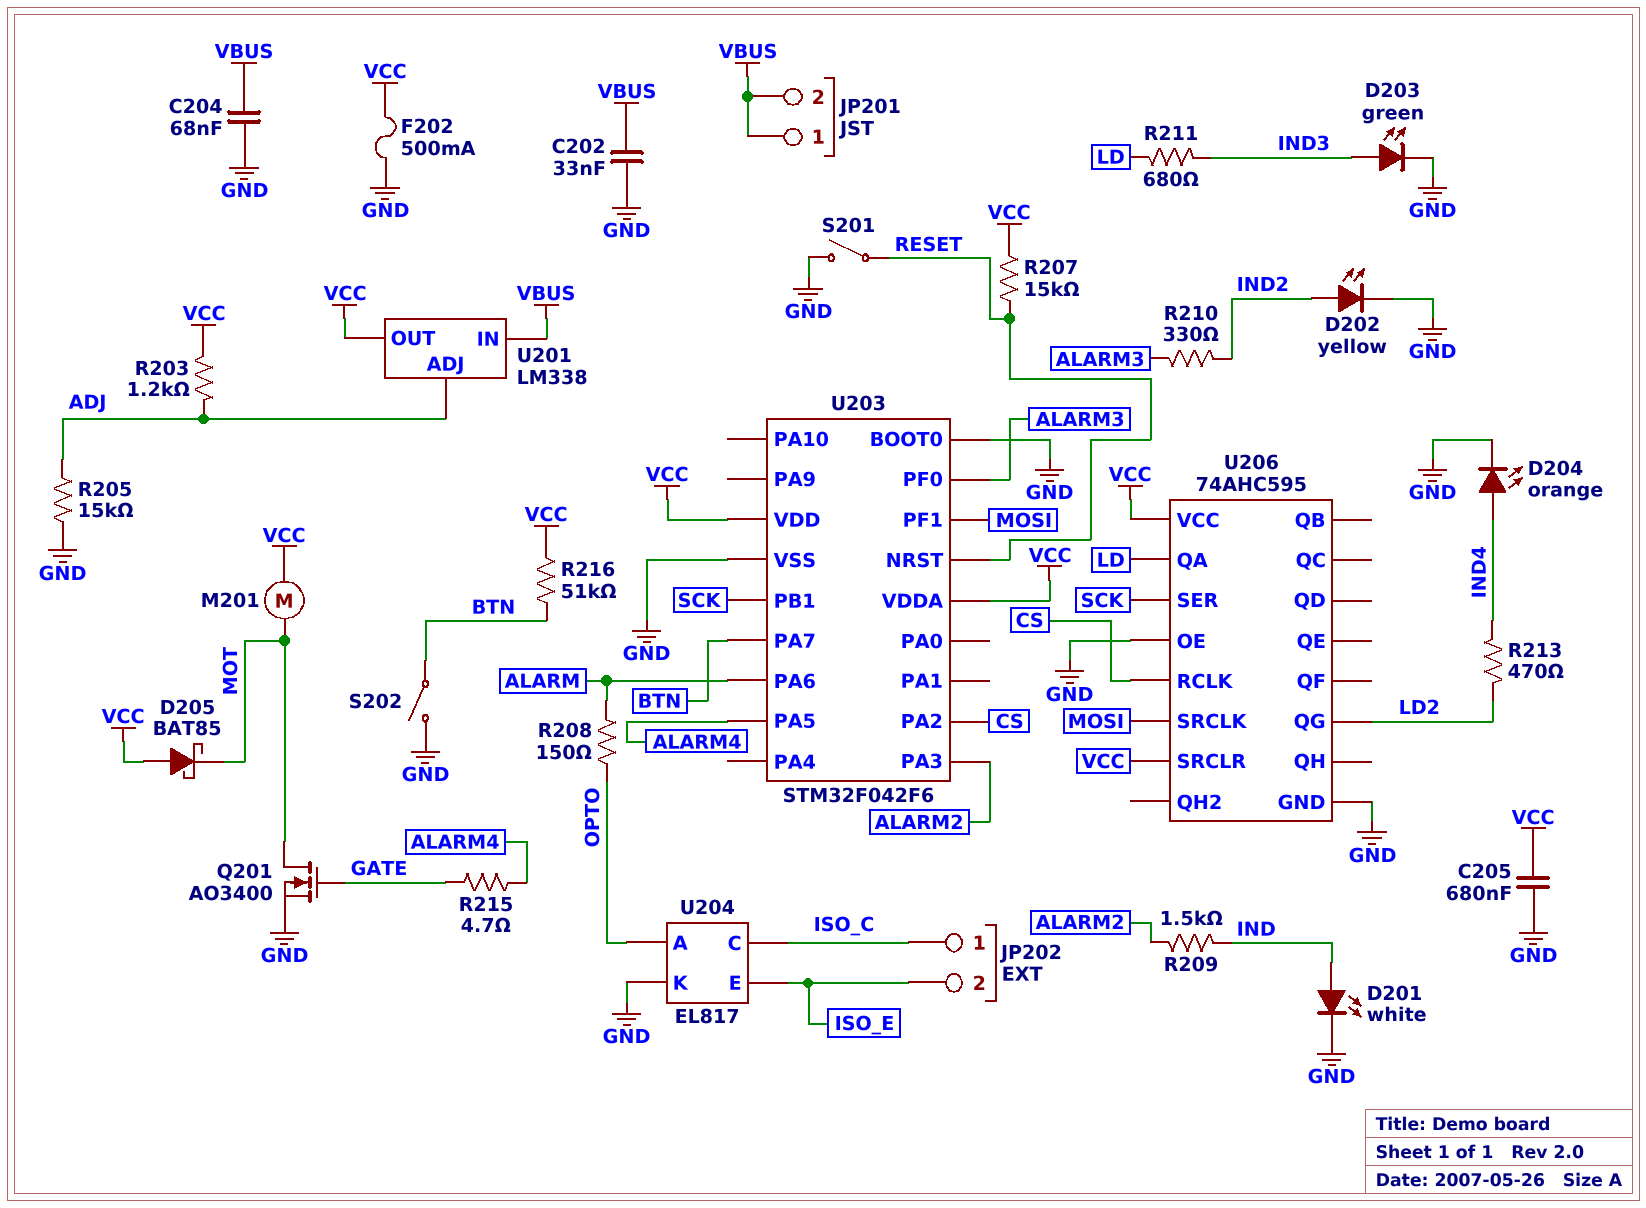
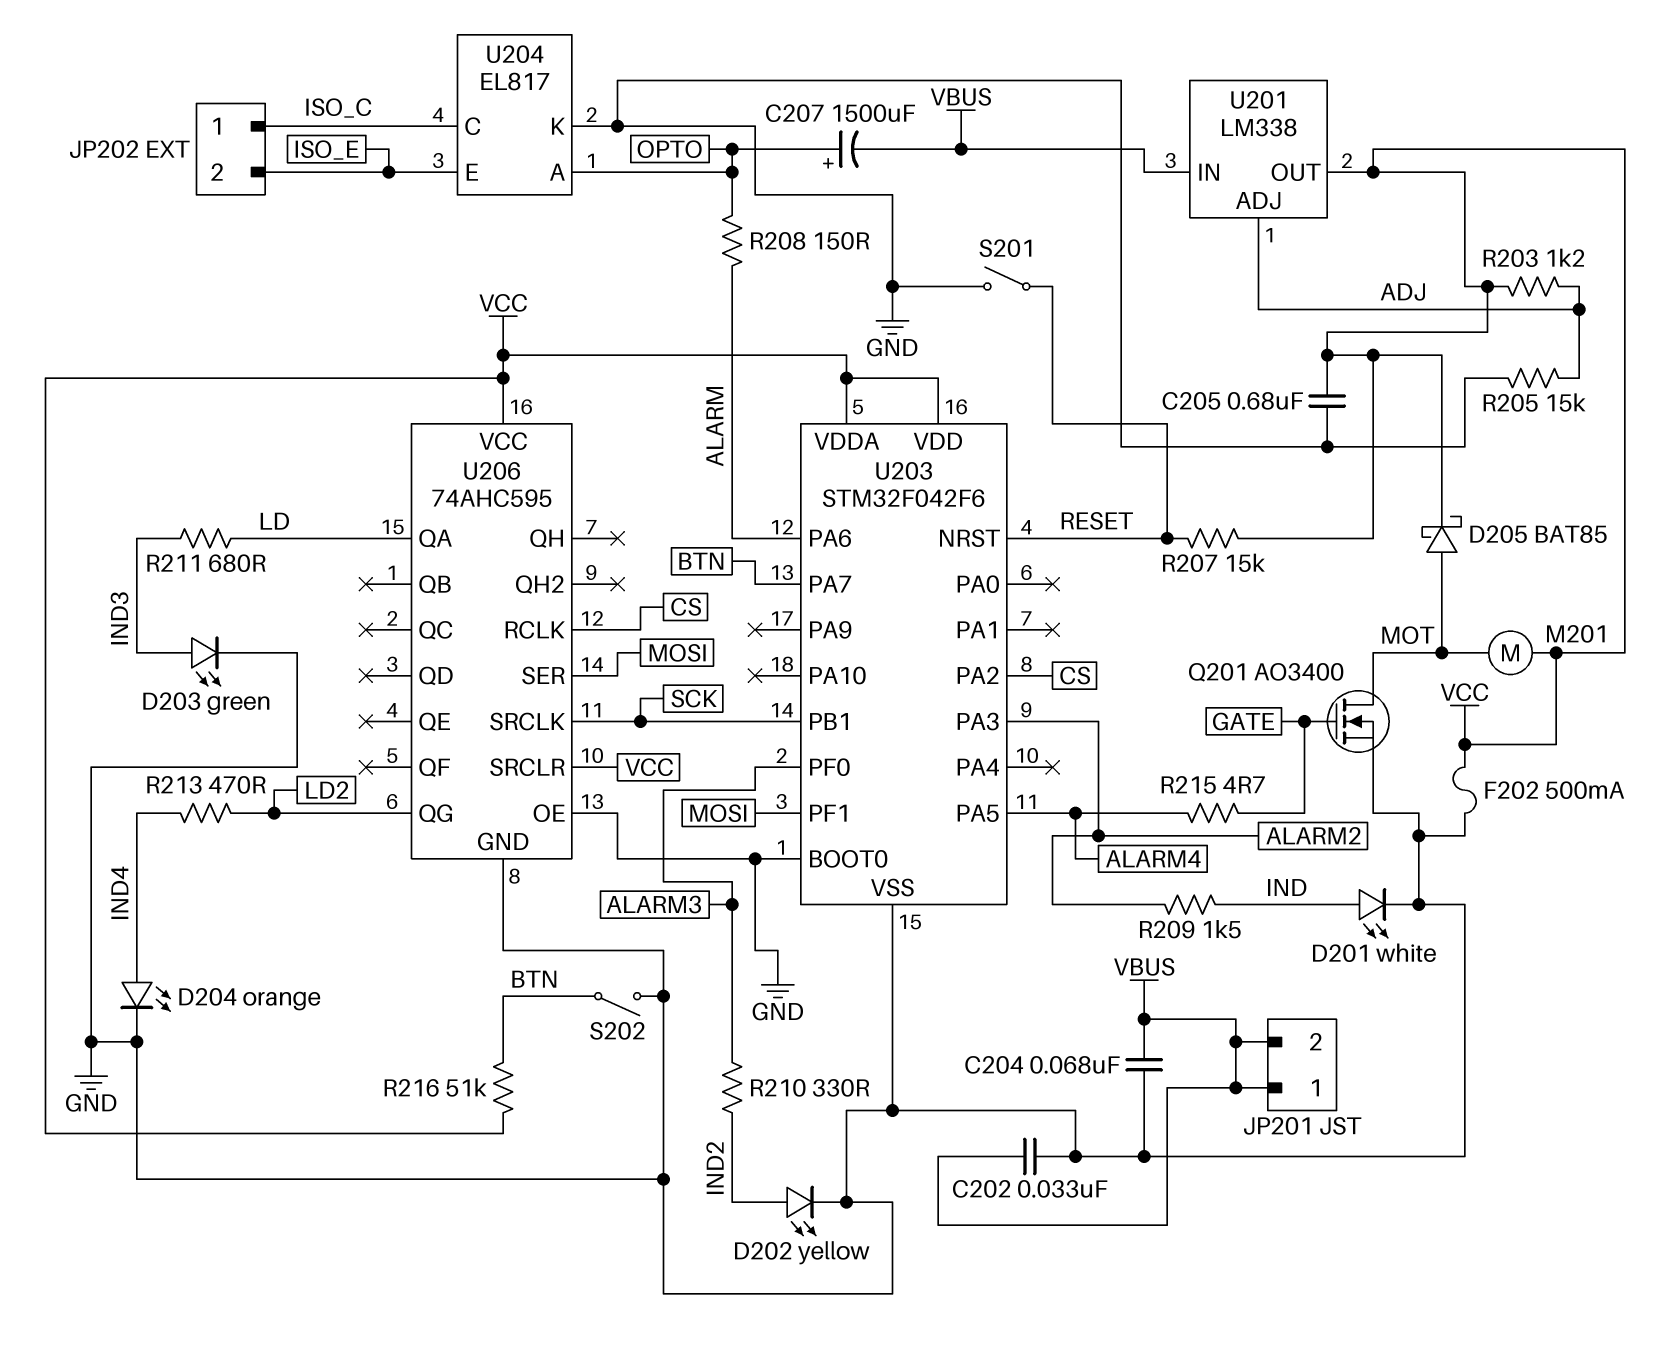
C207: none -> 1500uF (plus OPTO, minus VBUS)
D205: schottky BAT85 (A VCC, K MOT) -> schottky BAT85 (A MOT, K VCC)
U206 pin SER: SCK -> MOSI
U206 pin SRCLK: MOSI -> SCK

